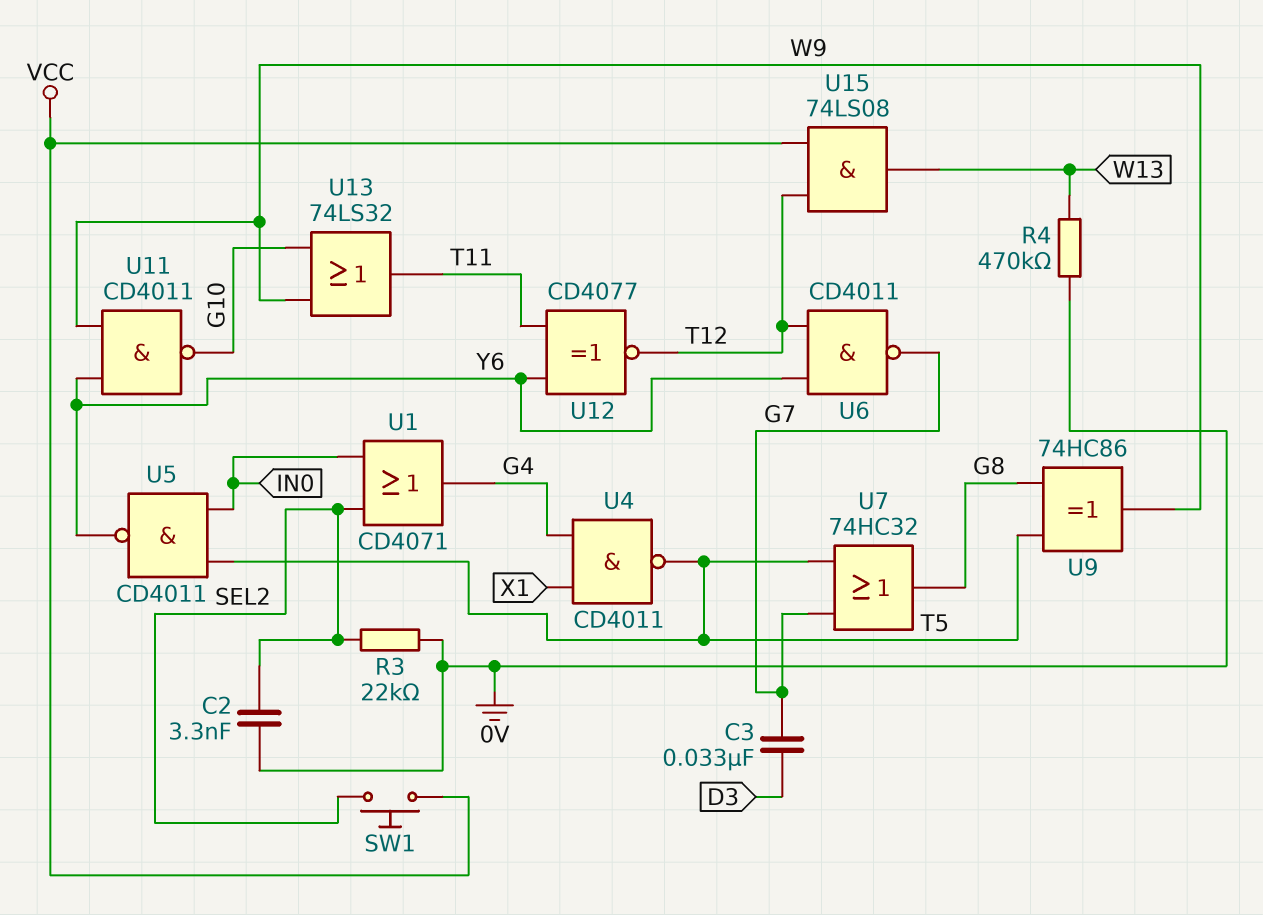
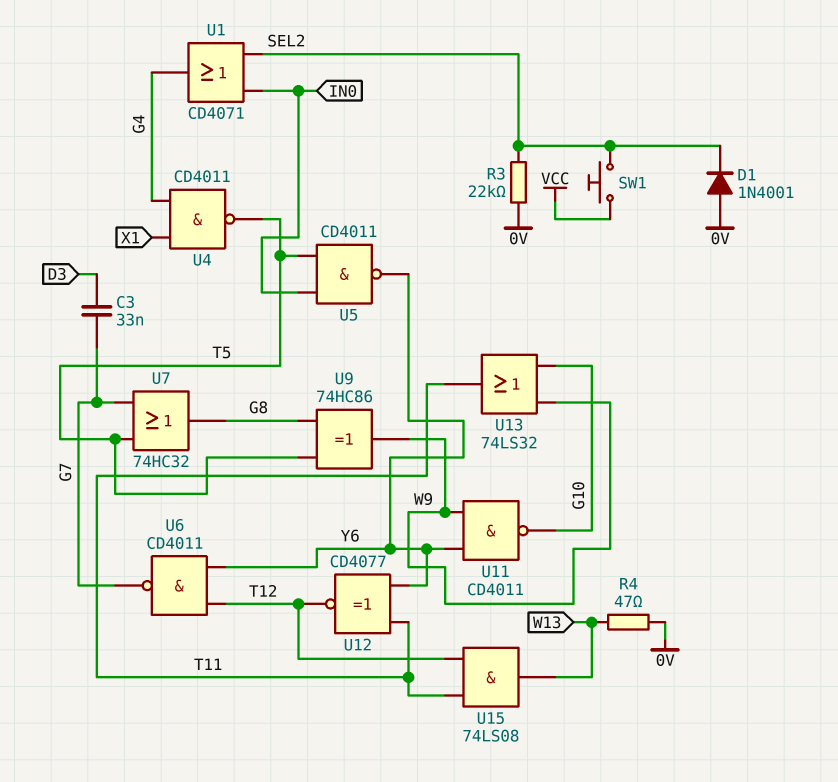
C2: 3.3nF (0V, SEL2) -> none
D1: none -> diode 1N4001 (A 0V, K SEL2)
R4: 470k (0V, W13) -> 47 (0V, W13)
U15: AND 74LS08 (in T12, in VCC, out W13) -> AND 74LS08 (in T11, in T12, out W13)

